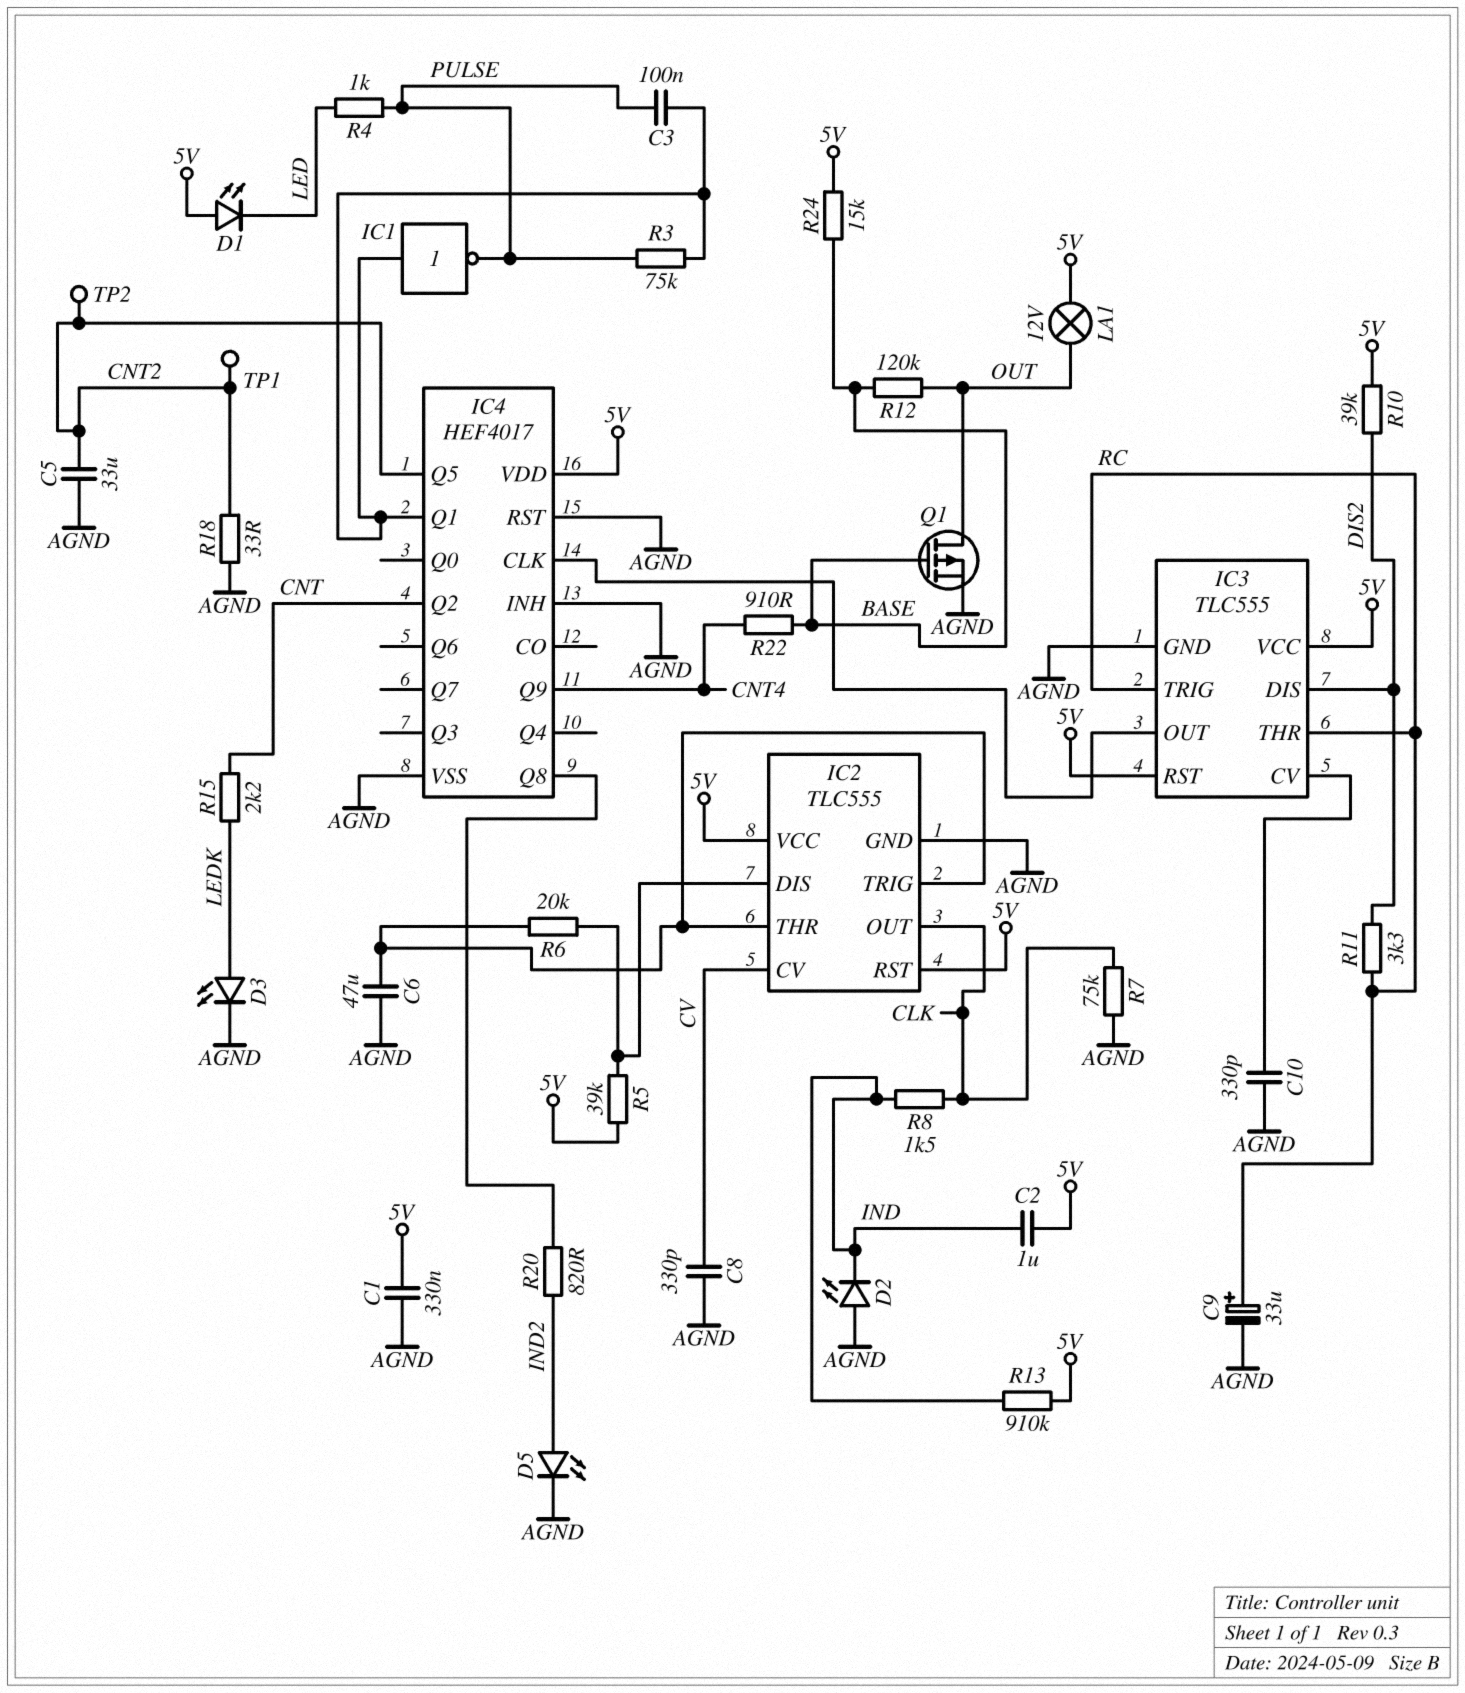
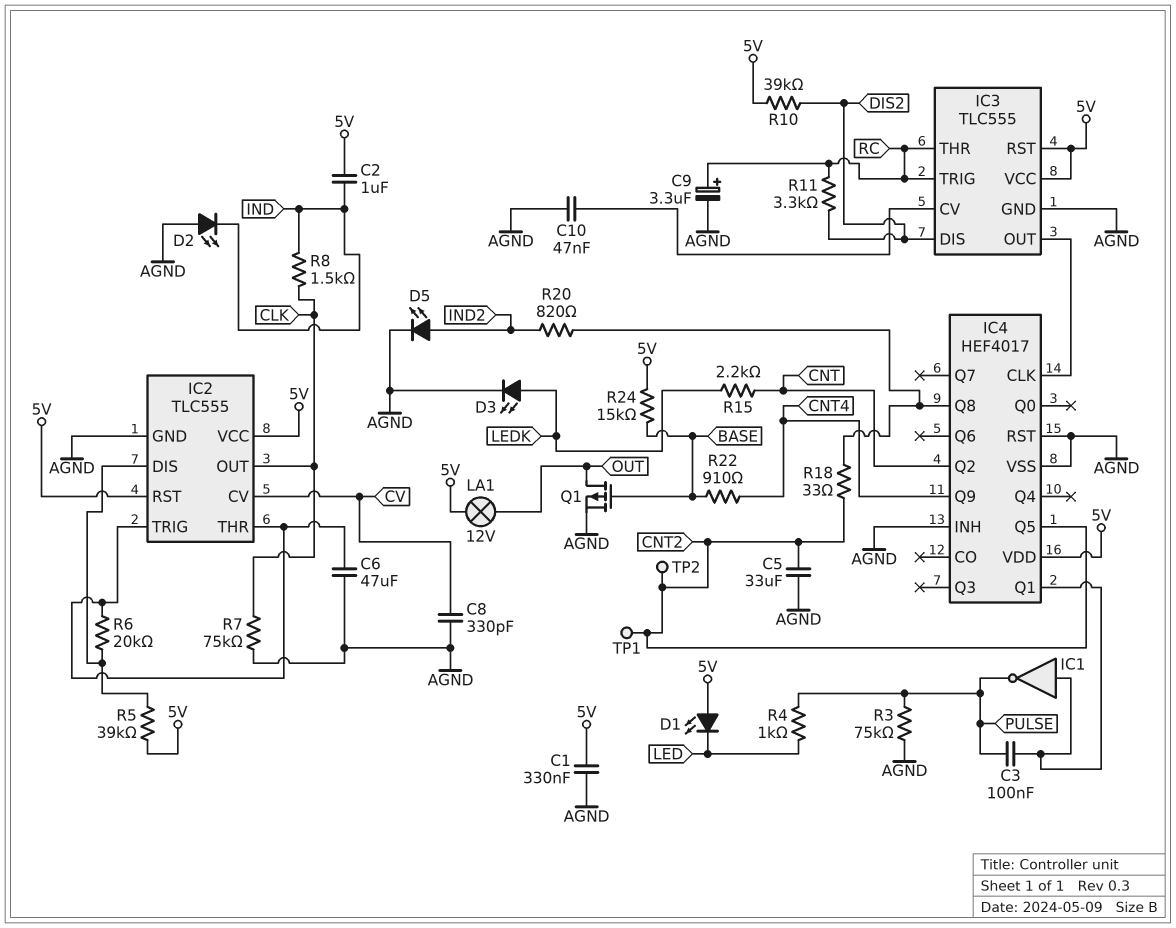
C9: 33uF (plus RC, minus AGND) -> 3.3uF (plus RC, minus AGND)
C10: 330pF (AGND, IC3/CV) -> 47nF (AGND, IC3/CV)
R3: 75k (IC4/Q1, PULSE) -> 75k (AGND, PULSE)
R12: 120k (BASE, OUT) -> none
R13: 910k (5V, IND) -> none
R18: 33 (AGND, CNT2) -> 33 (CNT2, IC4/Q8)

